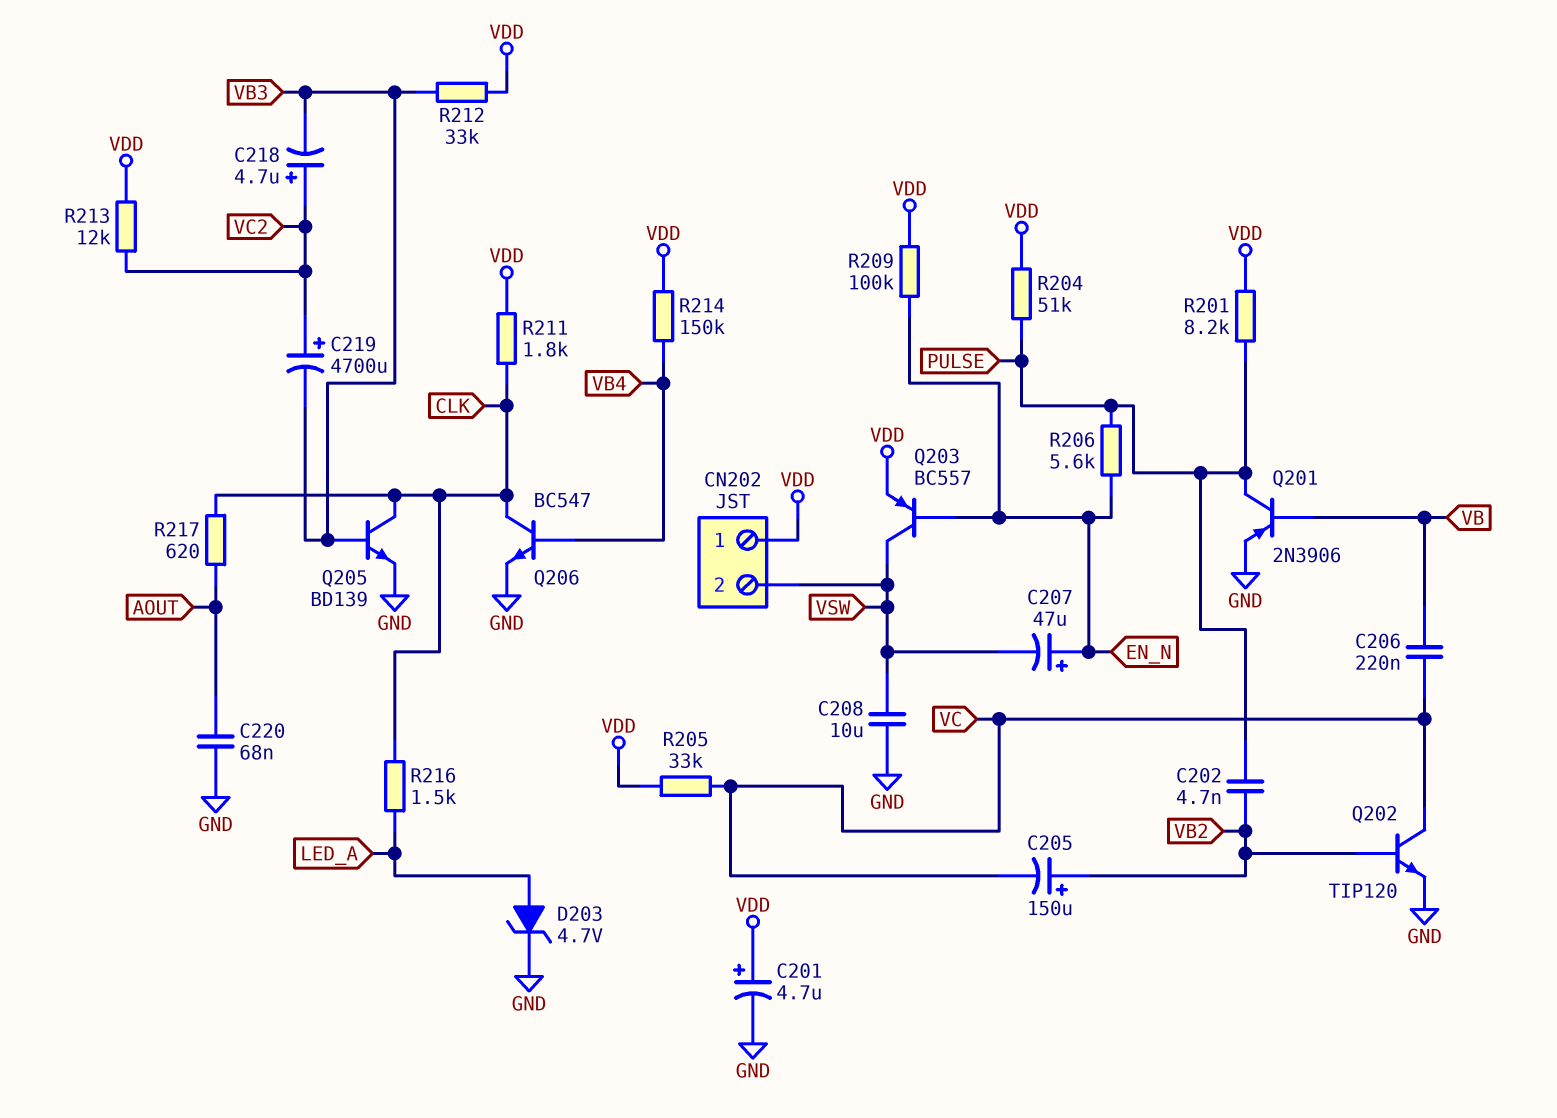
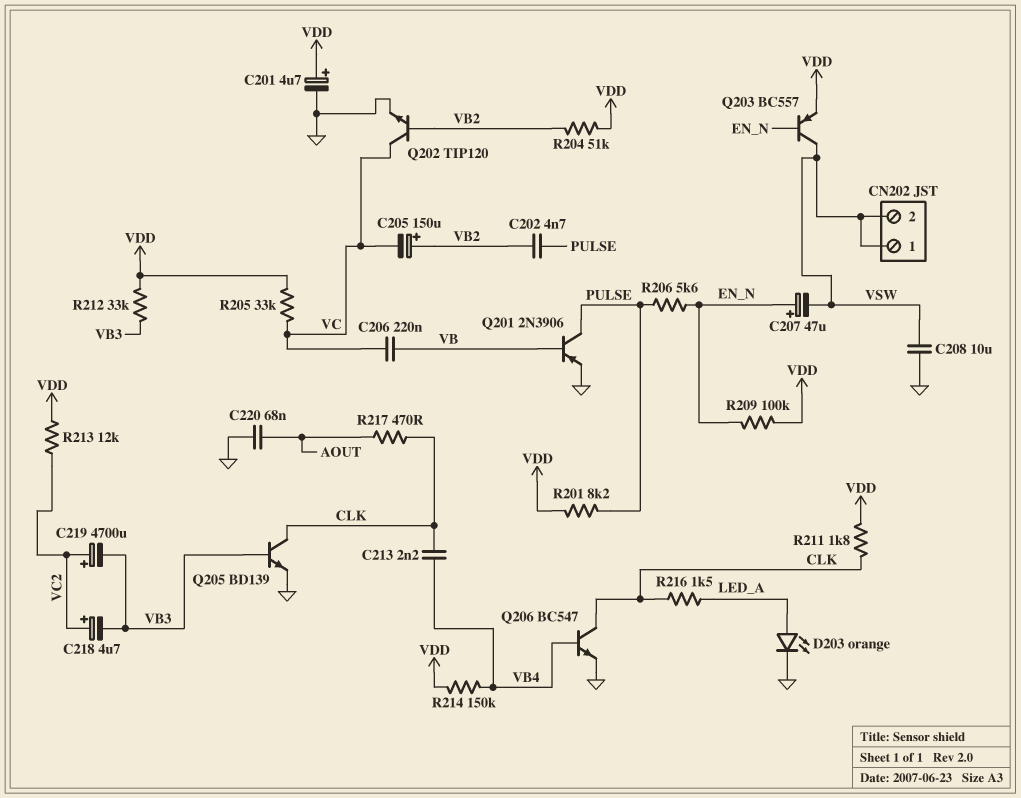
C213: none -> 2.2nF (CLK, VB4)
CN202 pin 1: VDD -> VSW
D203: zener 4.7V (A LED_A, K GND) -> LED orange (A LED_A, K GND)
R204: 51k (PULSE, VDD) -> 51k (VB2, VDD)
R217: 620 (AOUT, CLK) -> 470 (AOUT, CLK)

